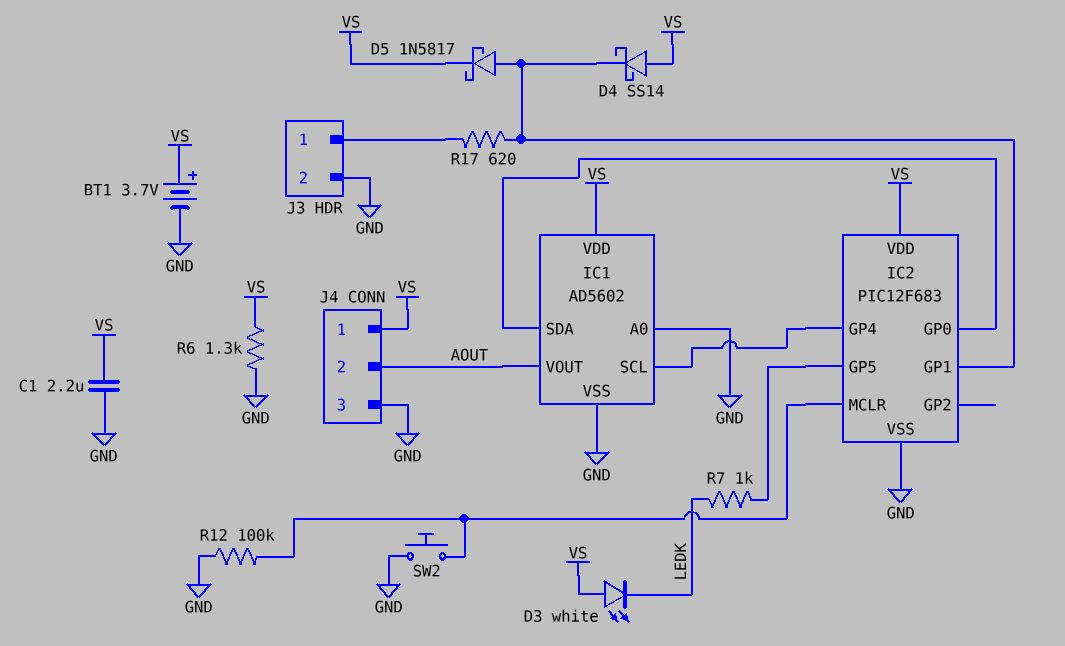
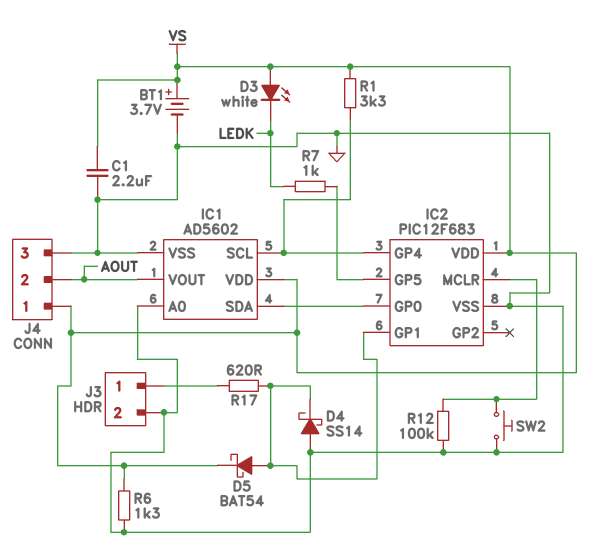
D4: schottky SS14 (A VS, K IC2/GP1) -> schottky SS14 (A GND, K IC2/GP1)
D5: schottky 1N5817 (A IC2/GP1, K VS) -> schottky BAT54 (A IC2/GP1, K VS)
R1: none -> 3.3k (IC1/SCL, VS)

